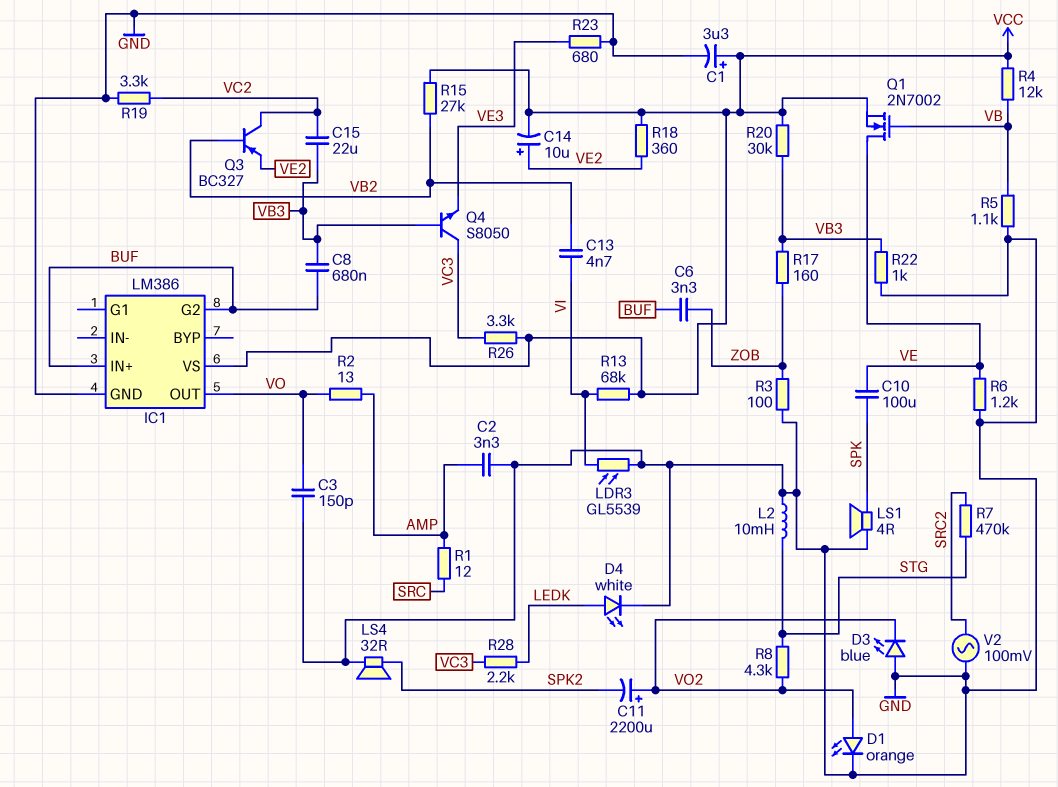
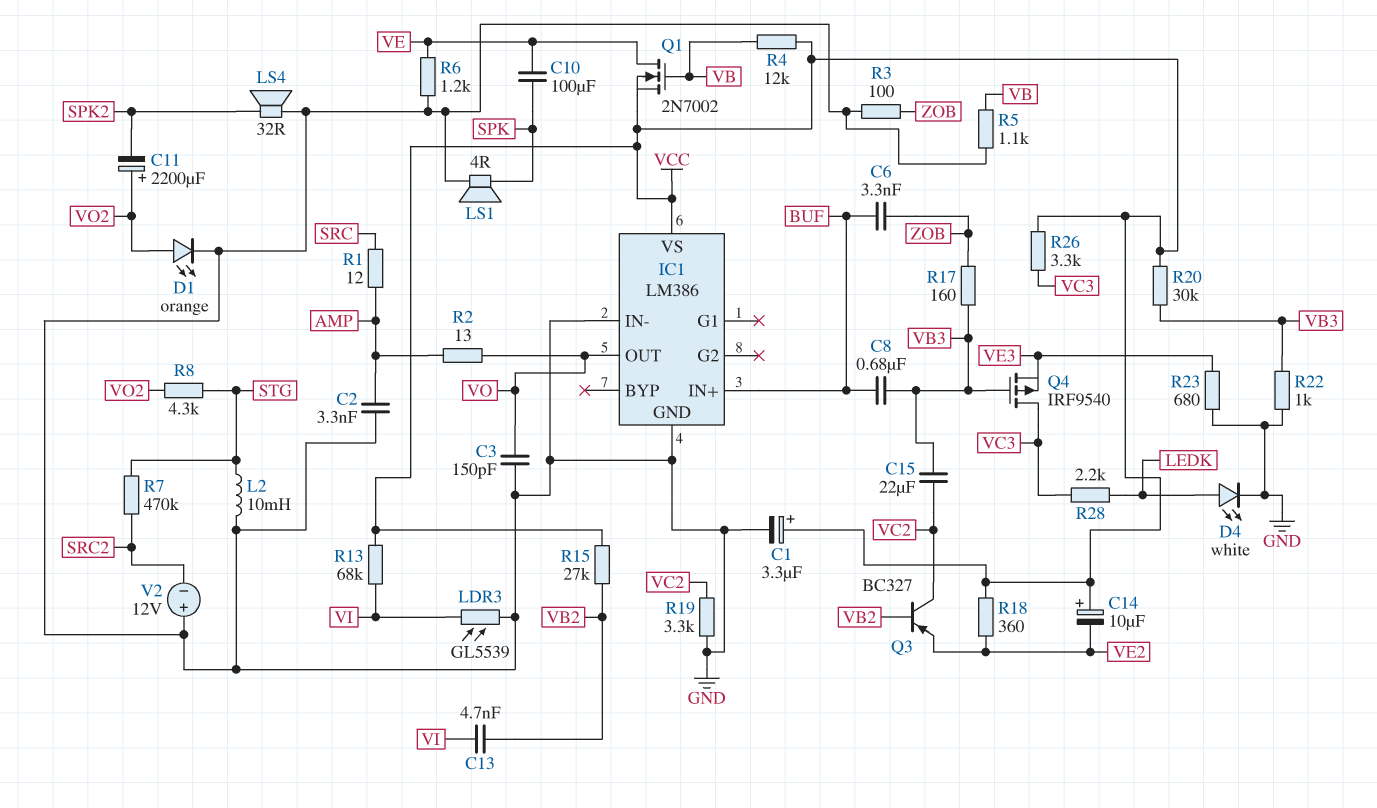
C14: 10uF (plus VE2, minus VCC) -> 10uF (plus VCC, minus VE2)
D3: LED blue (A GND, K VO2) -> none
IC1 pin G2: BUF -> none
IC1 pin IN-: none -> GND
Q4: NPN S8050 (B VB3, C VC3, E VE3) -> PMOS IRF9540 (G VB3, D VC3, S VE3)
V2: AC 100mV (GND, SRC2) -> 12V (plus GND, minus SRC2)

